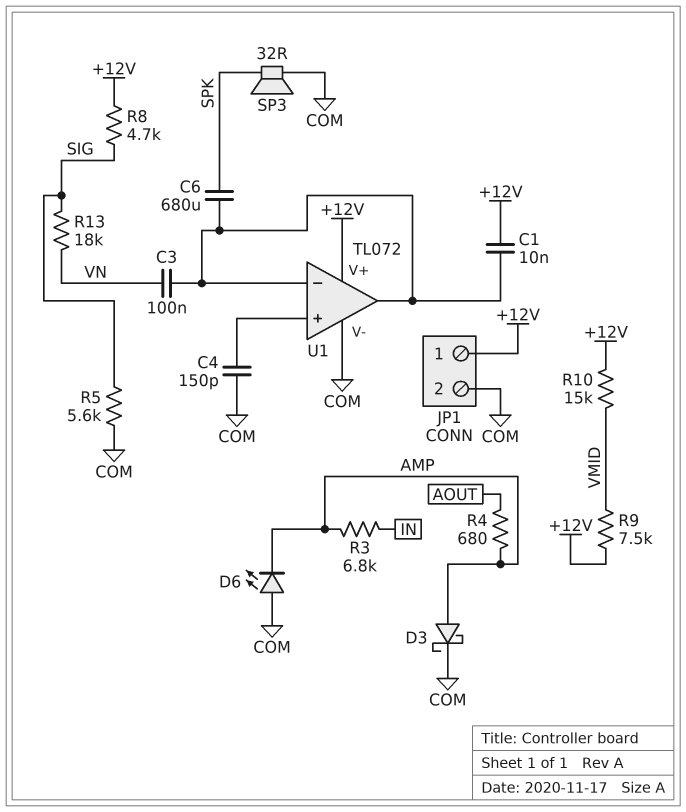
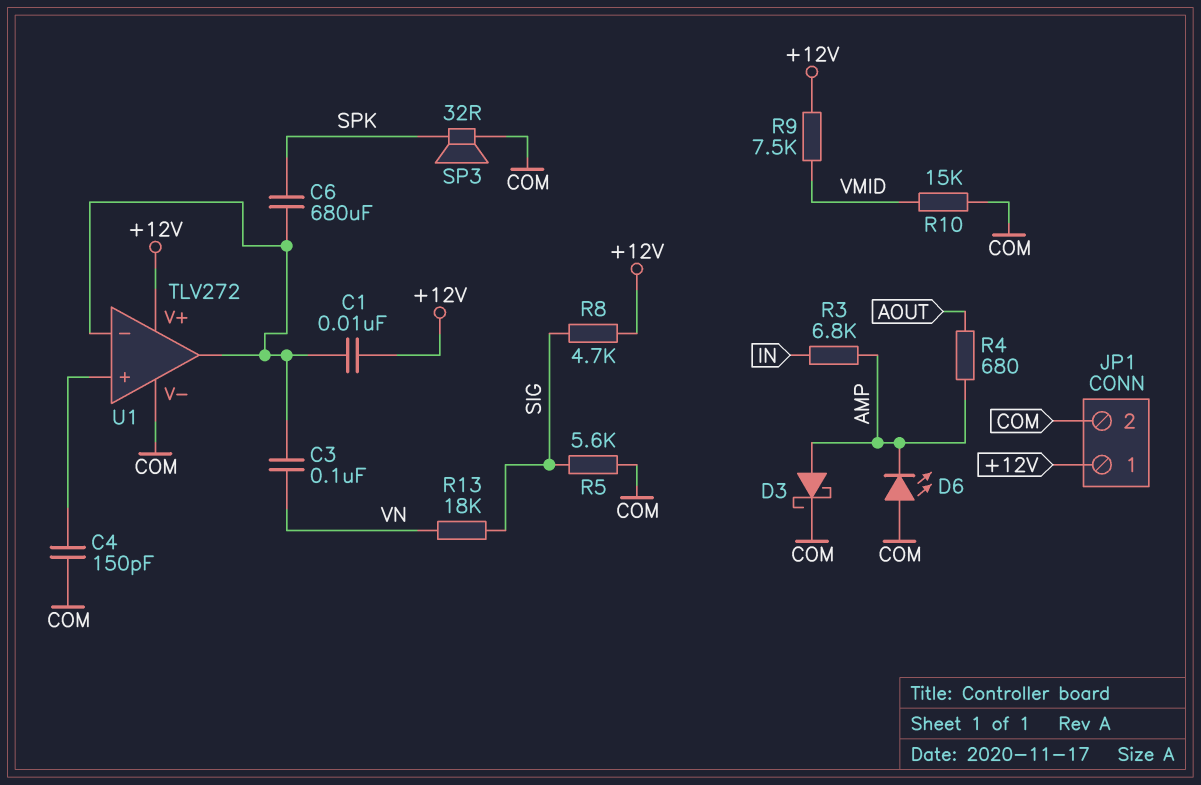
R10: 15k (+12V, VMID) -> 15k (COM, VMID)
U1: TL072 -> TLV272

